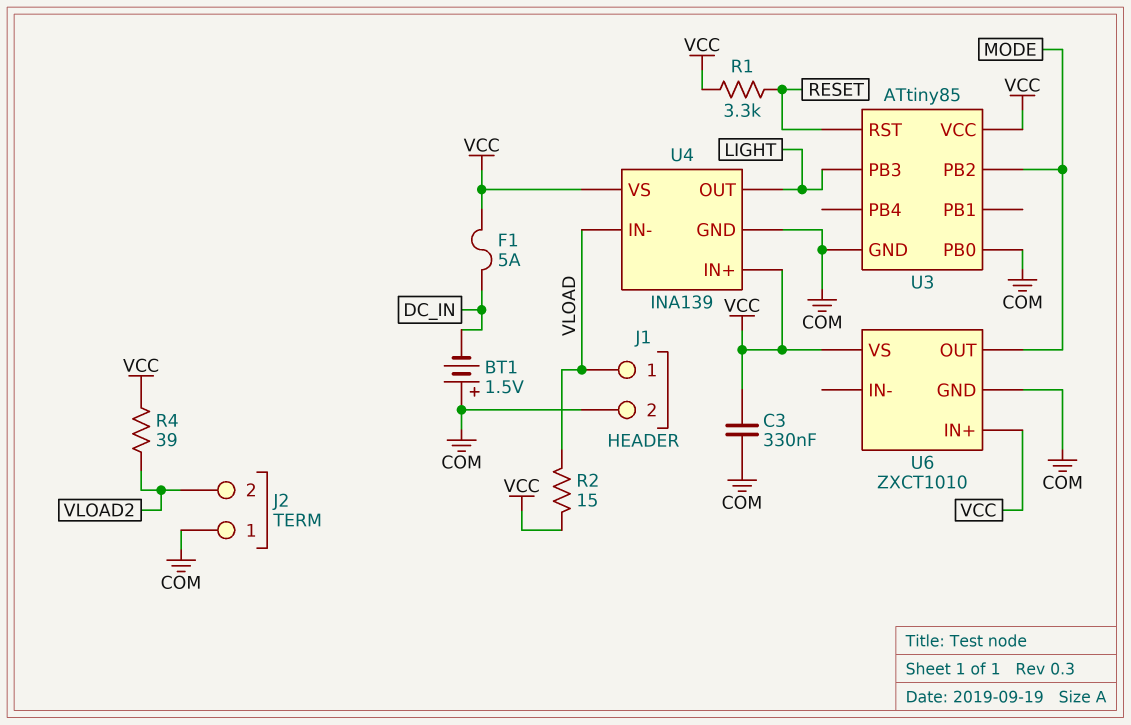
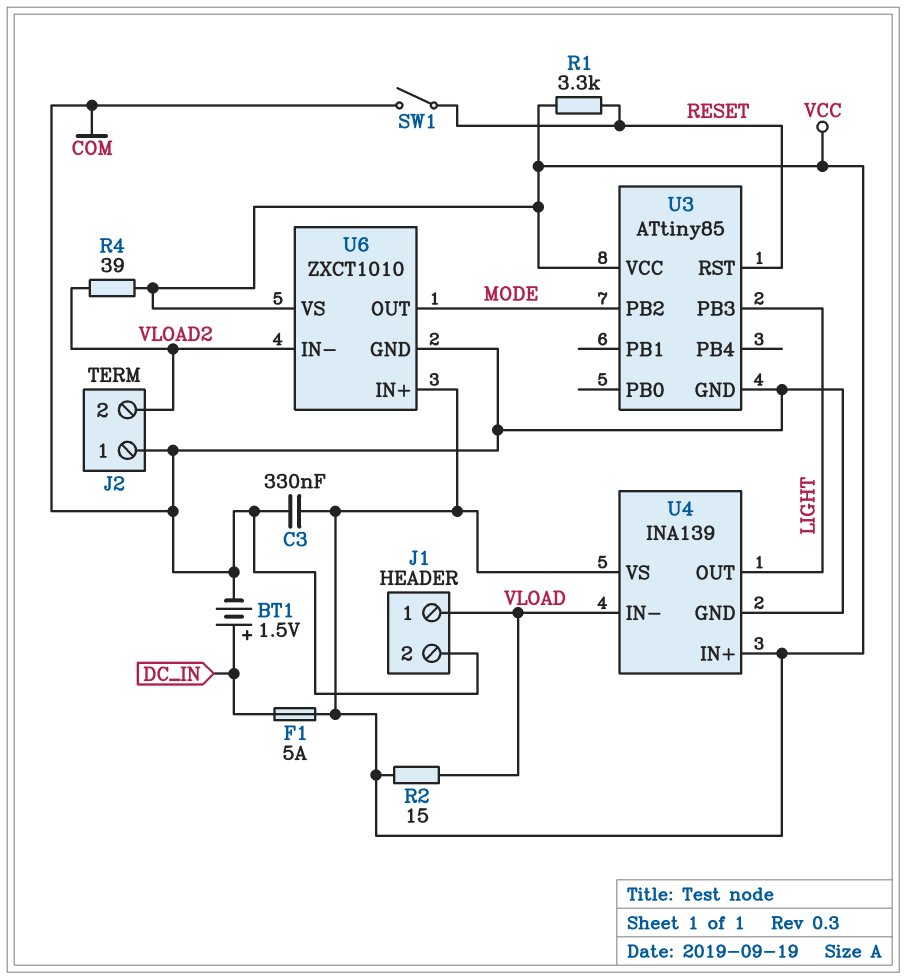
BT1: 1.5V (plus COM, minus DC_IN) -> 1.5V (plus DC_IN, minus COM)
SW1: none -> switch (COM, RESET)
U3 pin PB0: COM -> none
U6 pin IN-: none -> VLOAD2

